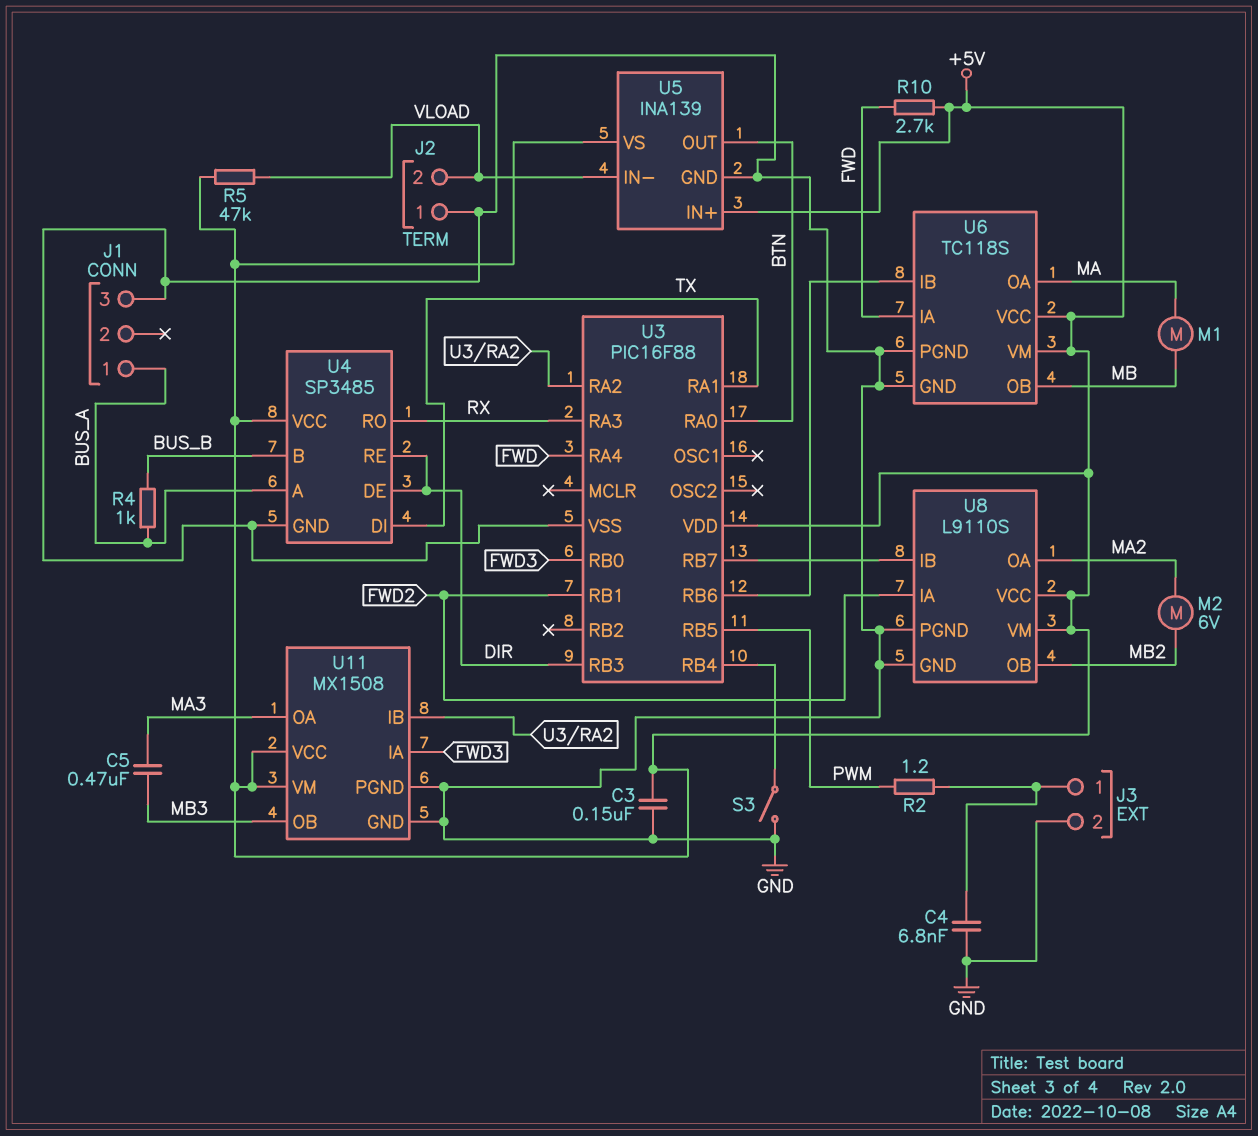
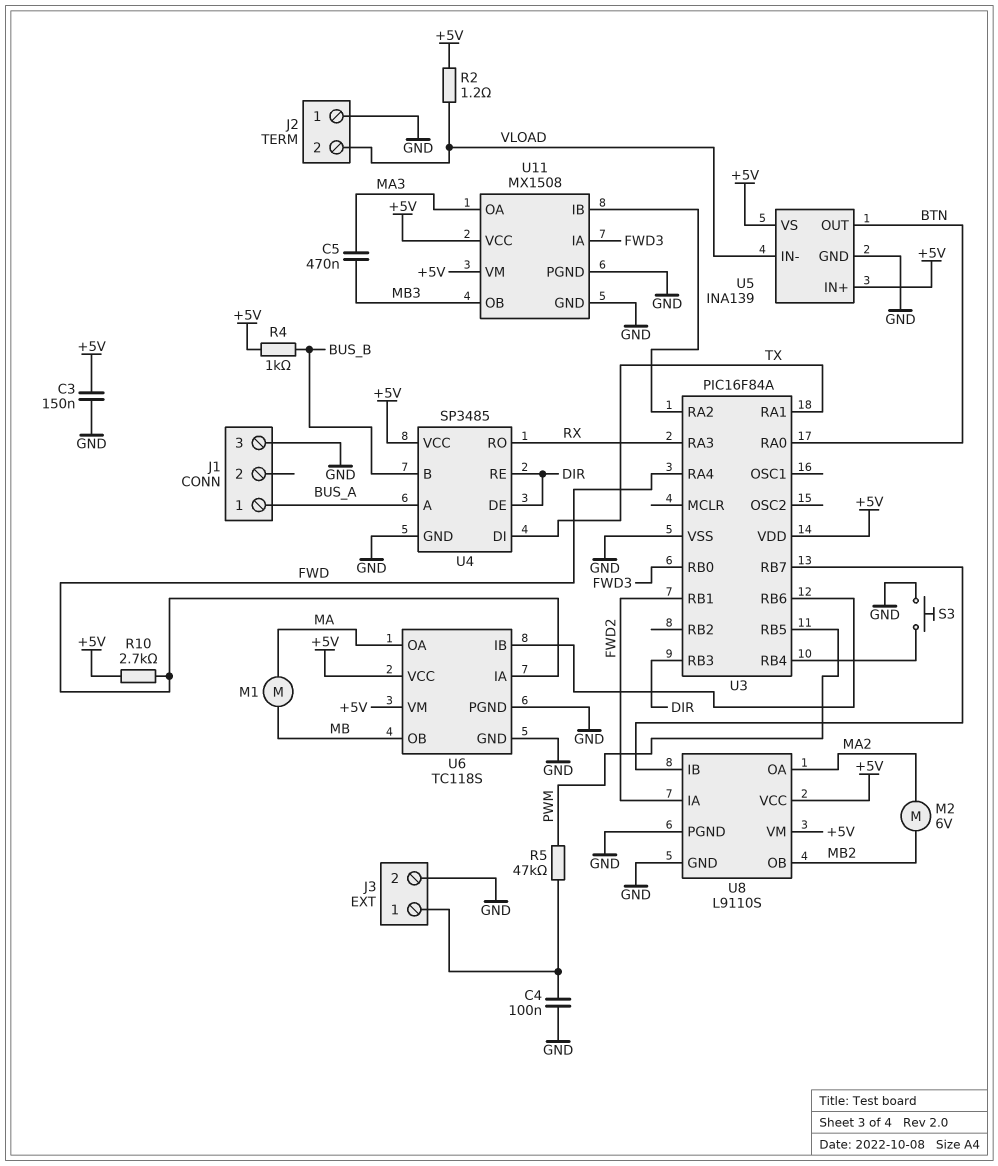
C4: 6.8nF (GND, J3/1) -> 100nF (GND, J3/1)
R2: 1.2 (J3/1, PWM) -> 1.2 (+5V, VLOAD)
R4: 1k (BUS_A, BUS_B) -> 1k (+5V, BUS_B)
R5: 47k (+5V, VLOAD) -> 47k (J3/1, PWM)
S3: switch (GND, U3/RB4) -> button (GND, U3/RB4)
U3: PIC16F88 -> PIC16F84A

